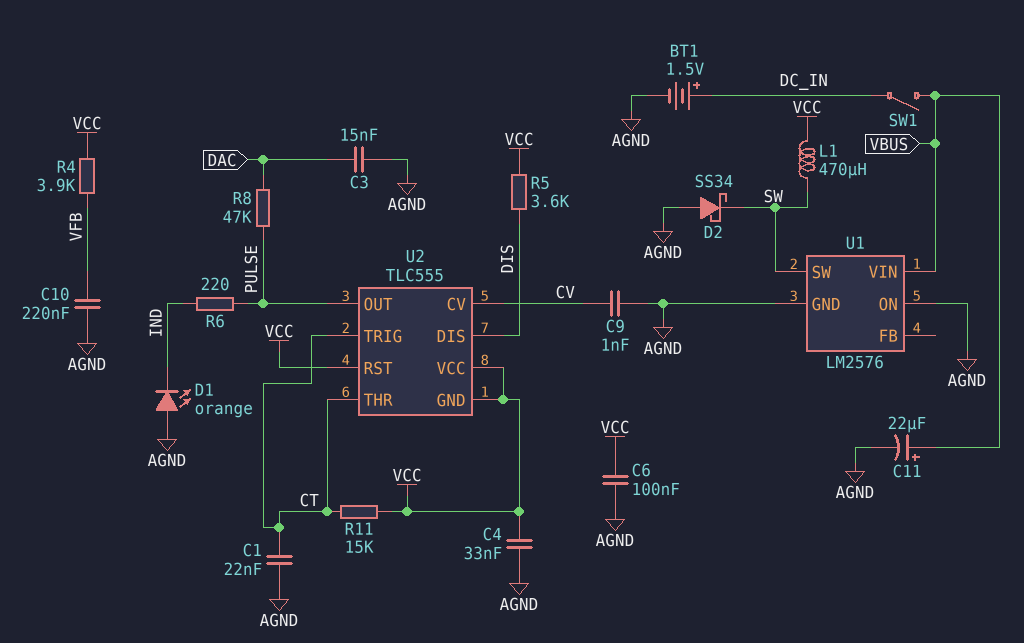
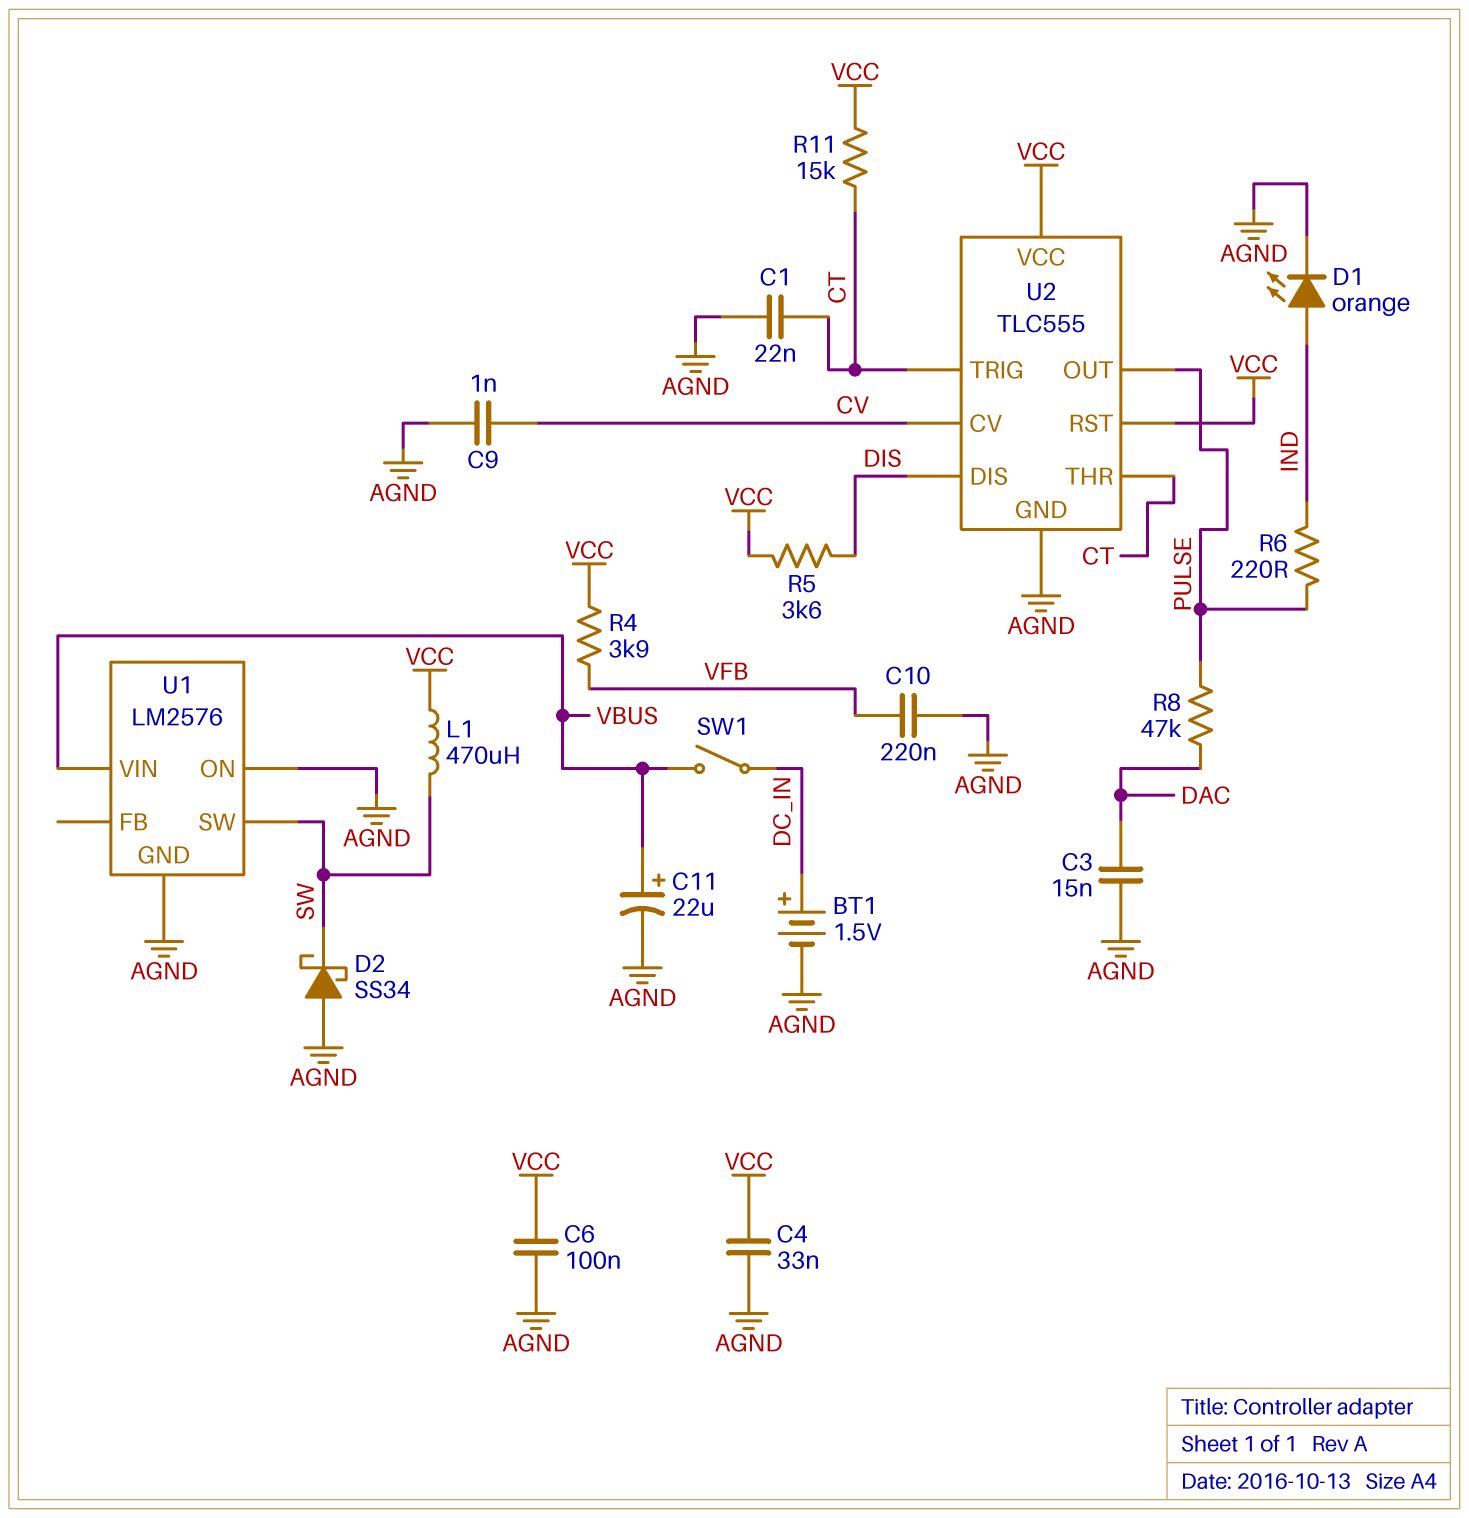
D1: LED orange (A AGND, K IND) -> LED orange (A IND, K AGND)
U2 pin GND: VCC -> AGND

